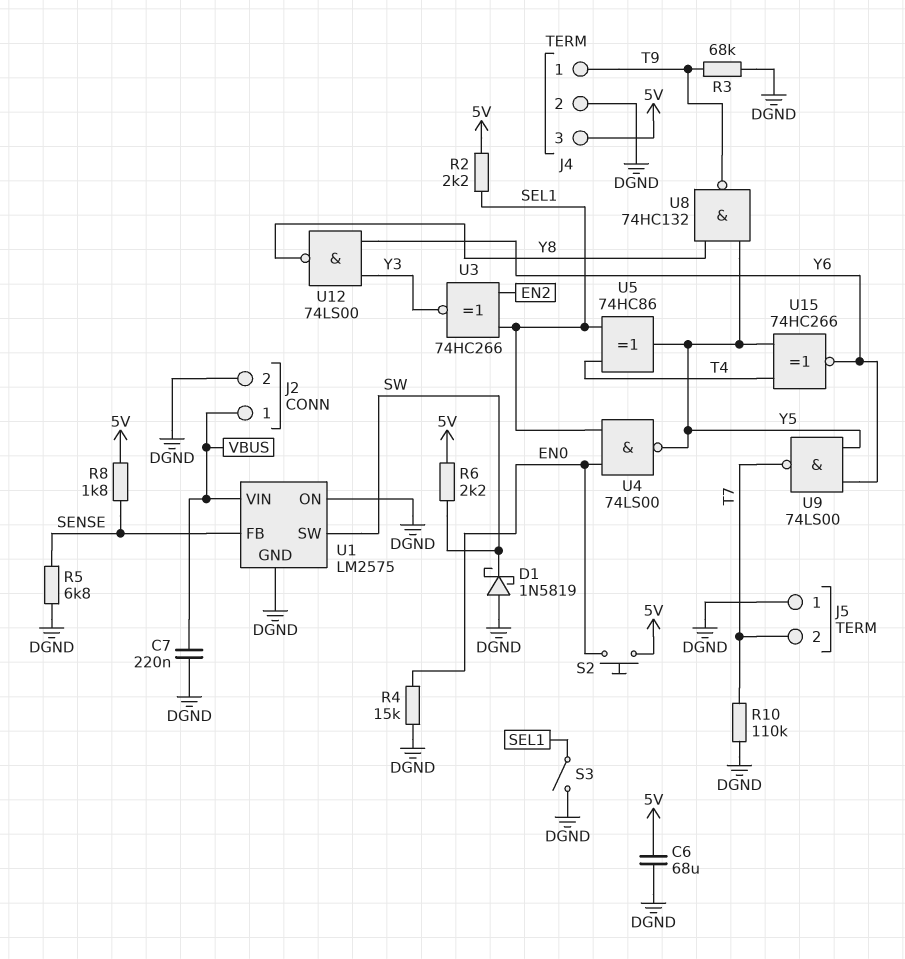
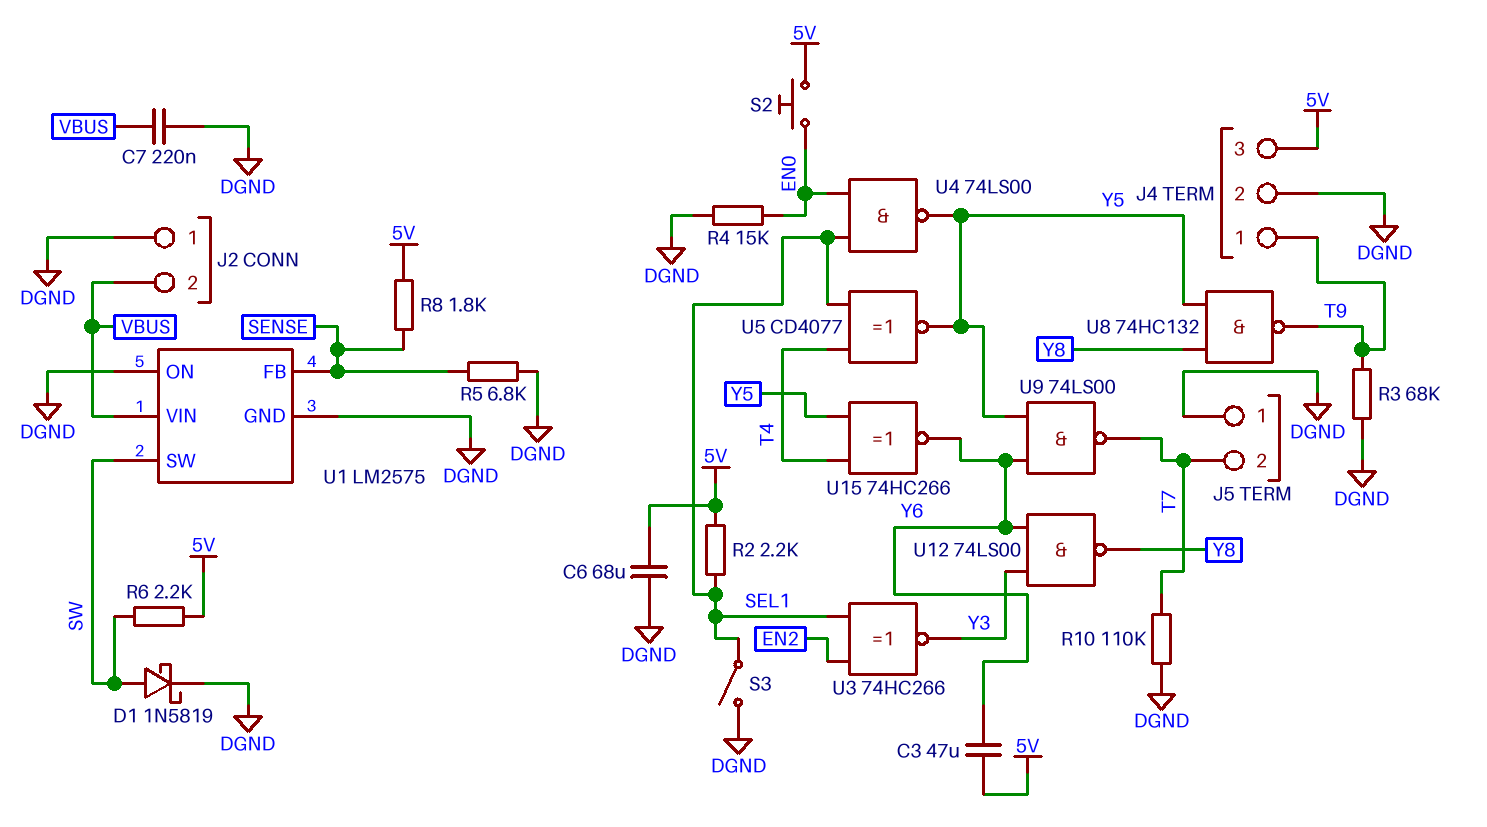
C3: none -> 47uF (5V, Y6)
D1: schottky 1N5819 (A DGND, K SW) -> schottky 1N5819 (A SW, K DGND)
J2 pin 1: VBUS -> DGND
J2 pin 2: DGND -> VBUS
U5: XOR 74HC86 (in SEL1, in T4, out Y5) -> XNOR CD4077 (in SEL1, in T4, out Y5)

